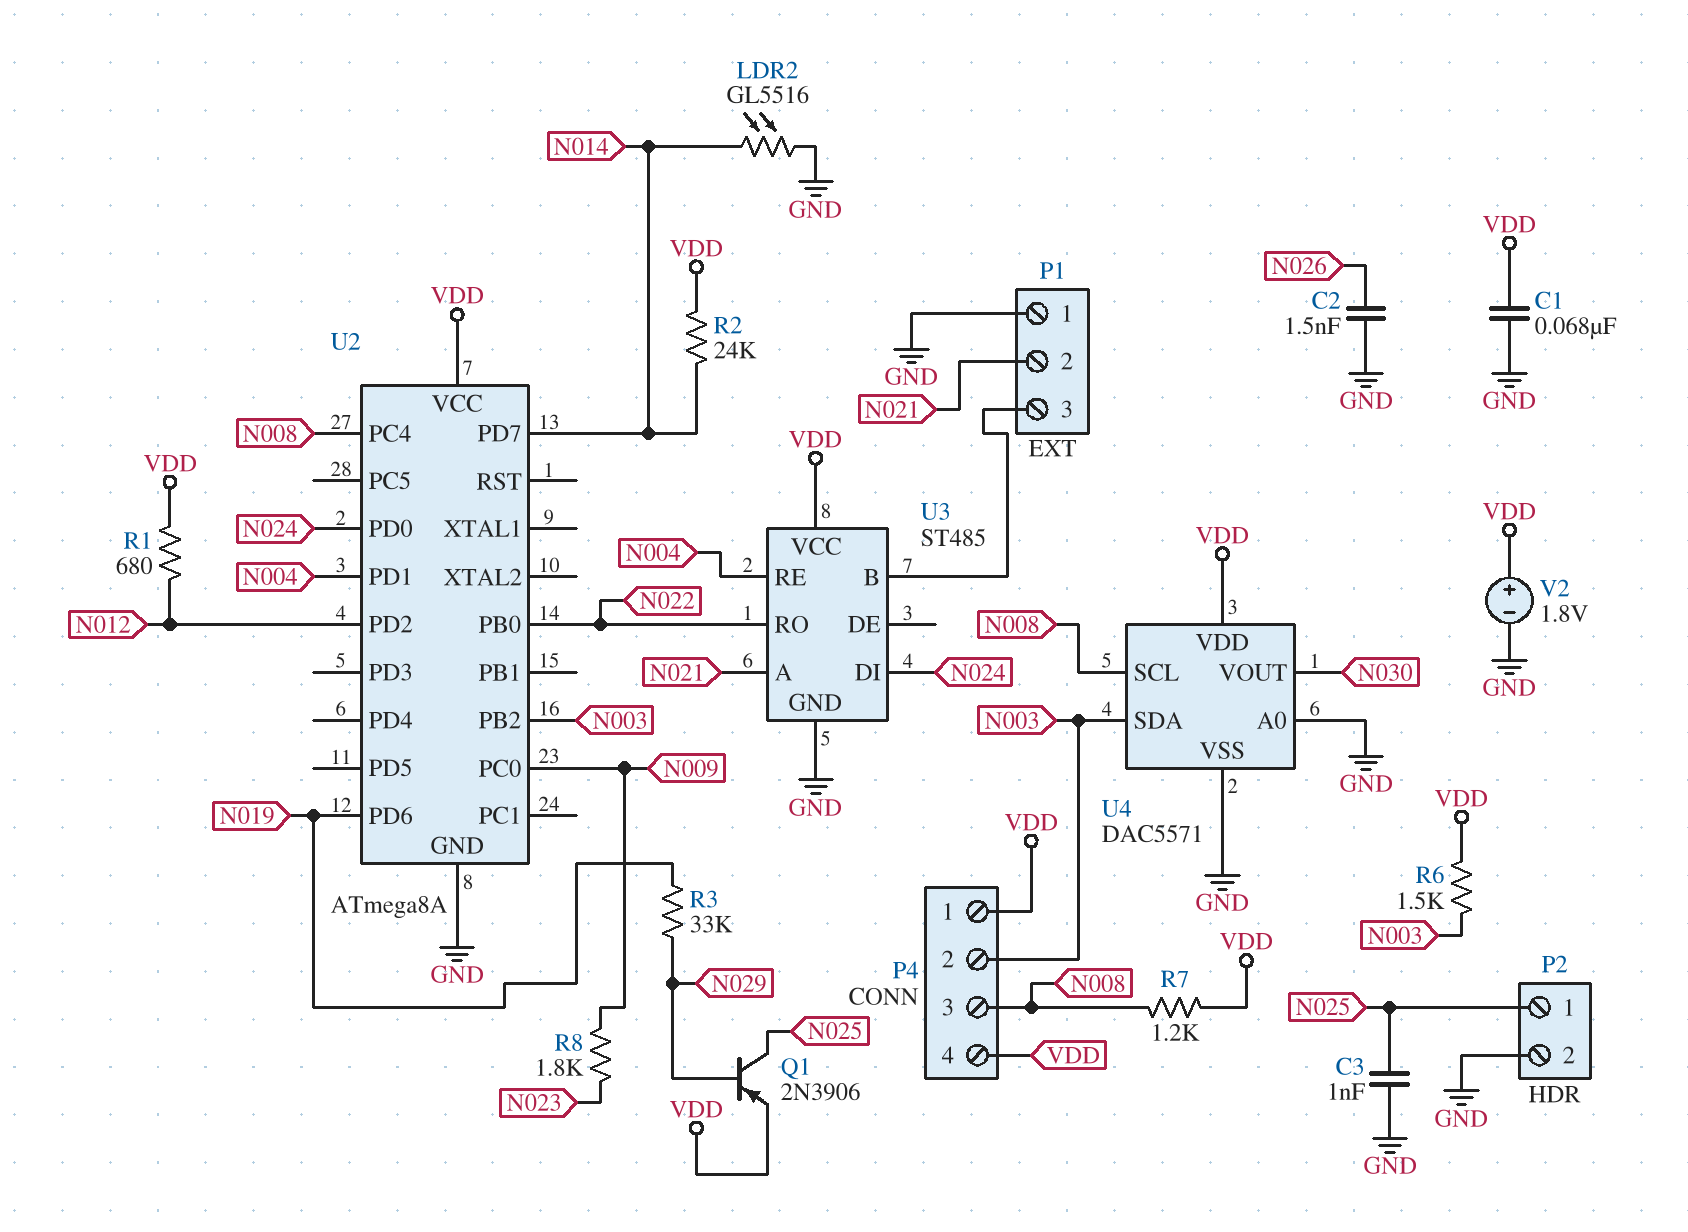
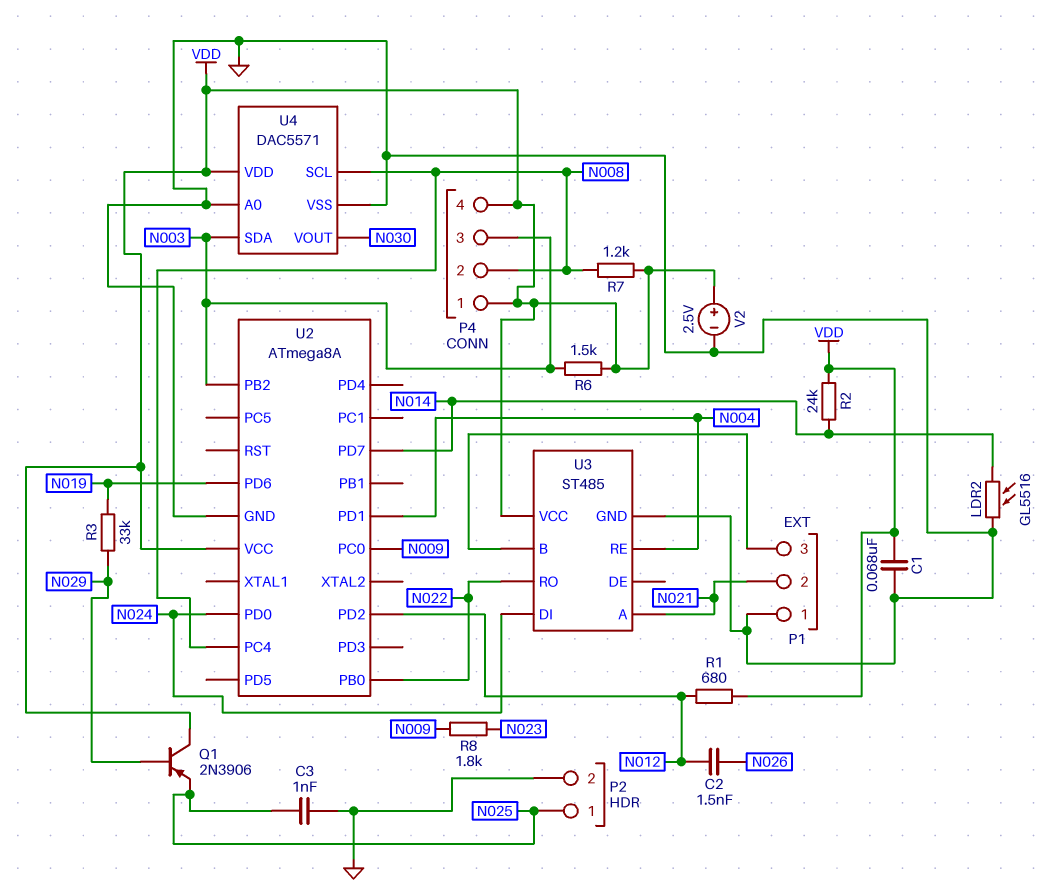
C2: 1.5nF (GND, N026) -> 1.5nF (N012, N026)
P4 pin 2: N003 -> N008
P4 pin 3: N008 -> N003
Q1: PNP 2N3906 (B N029, C N025, E VDD) -> PNP 2N3906 (B N029, C VDD, E N025)
V2: 1.8V (plus VDD, minus GND) -> 2.5V (plus VDD, minus GND)

